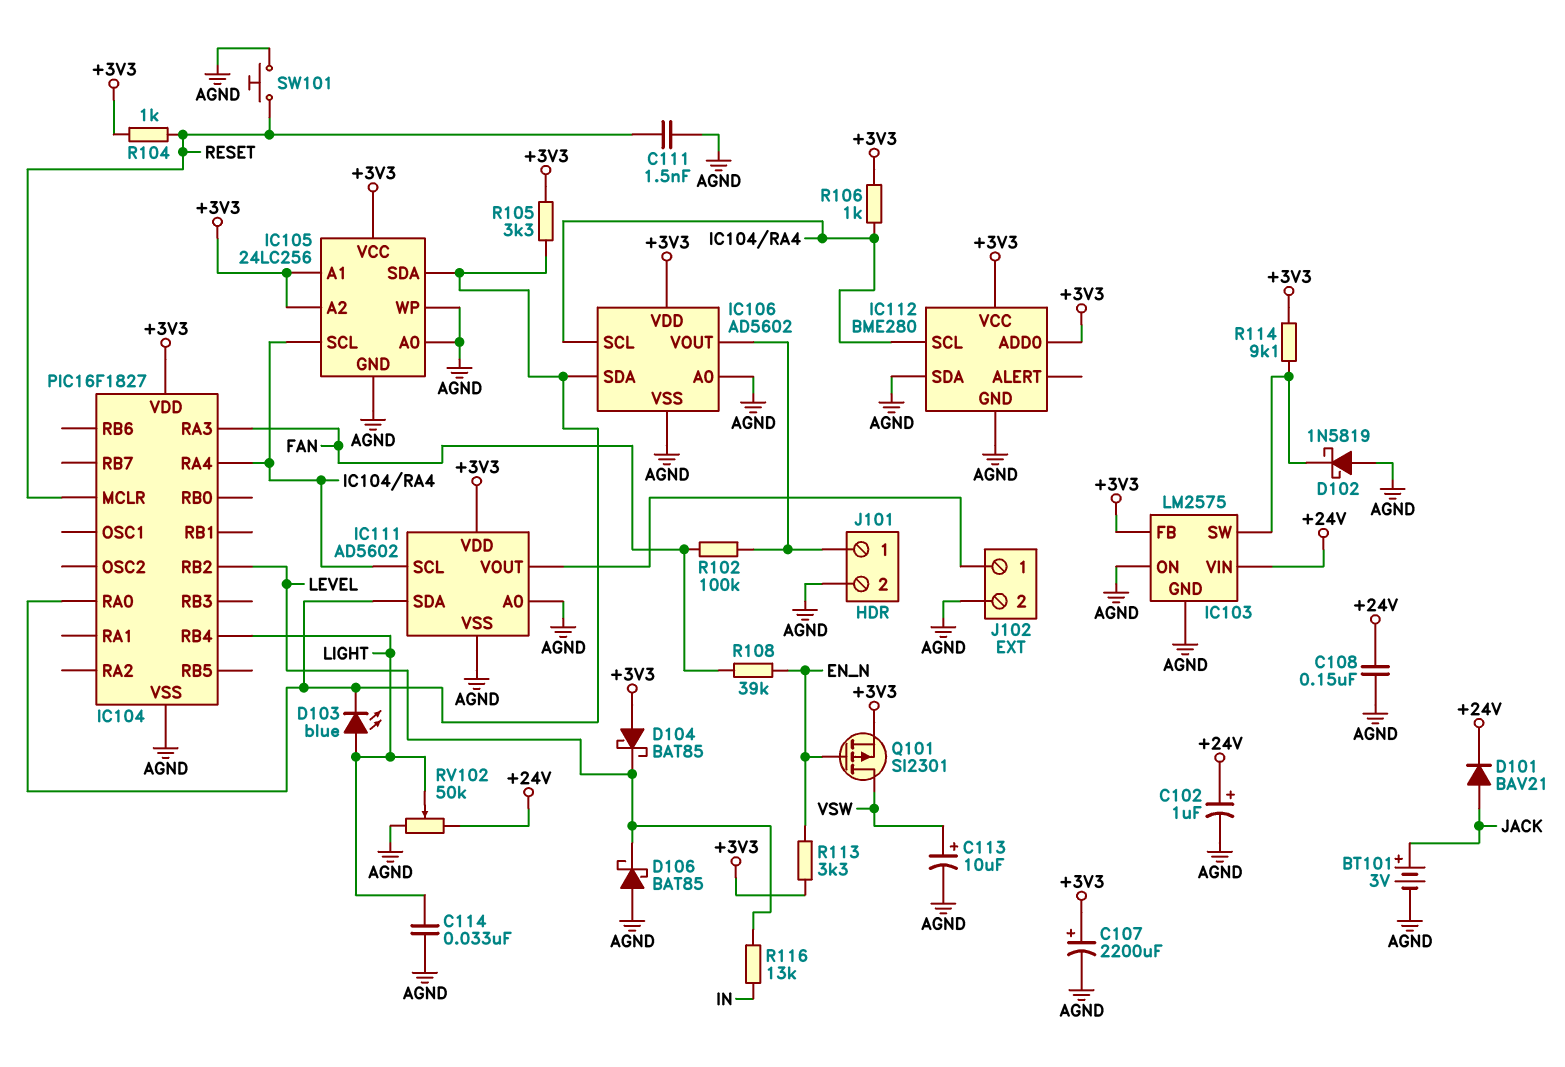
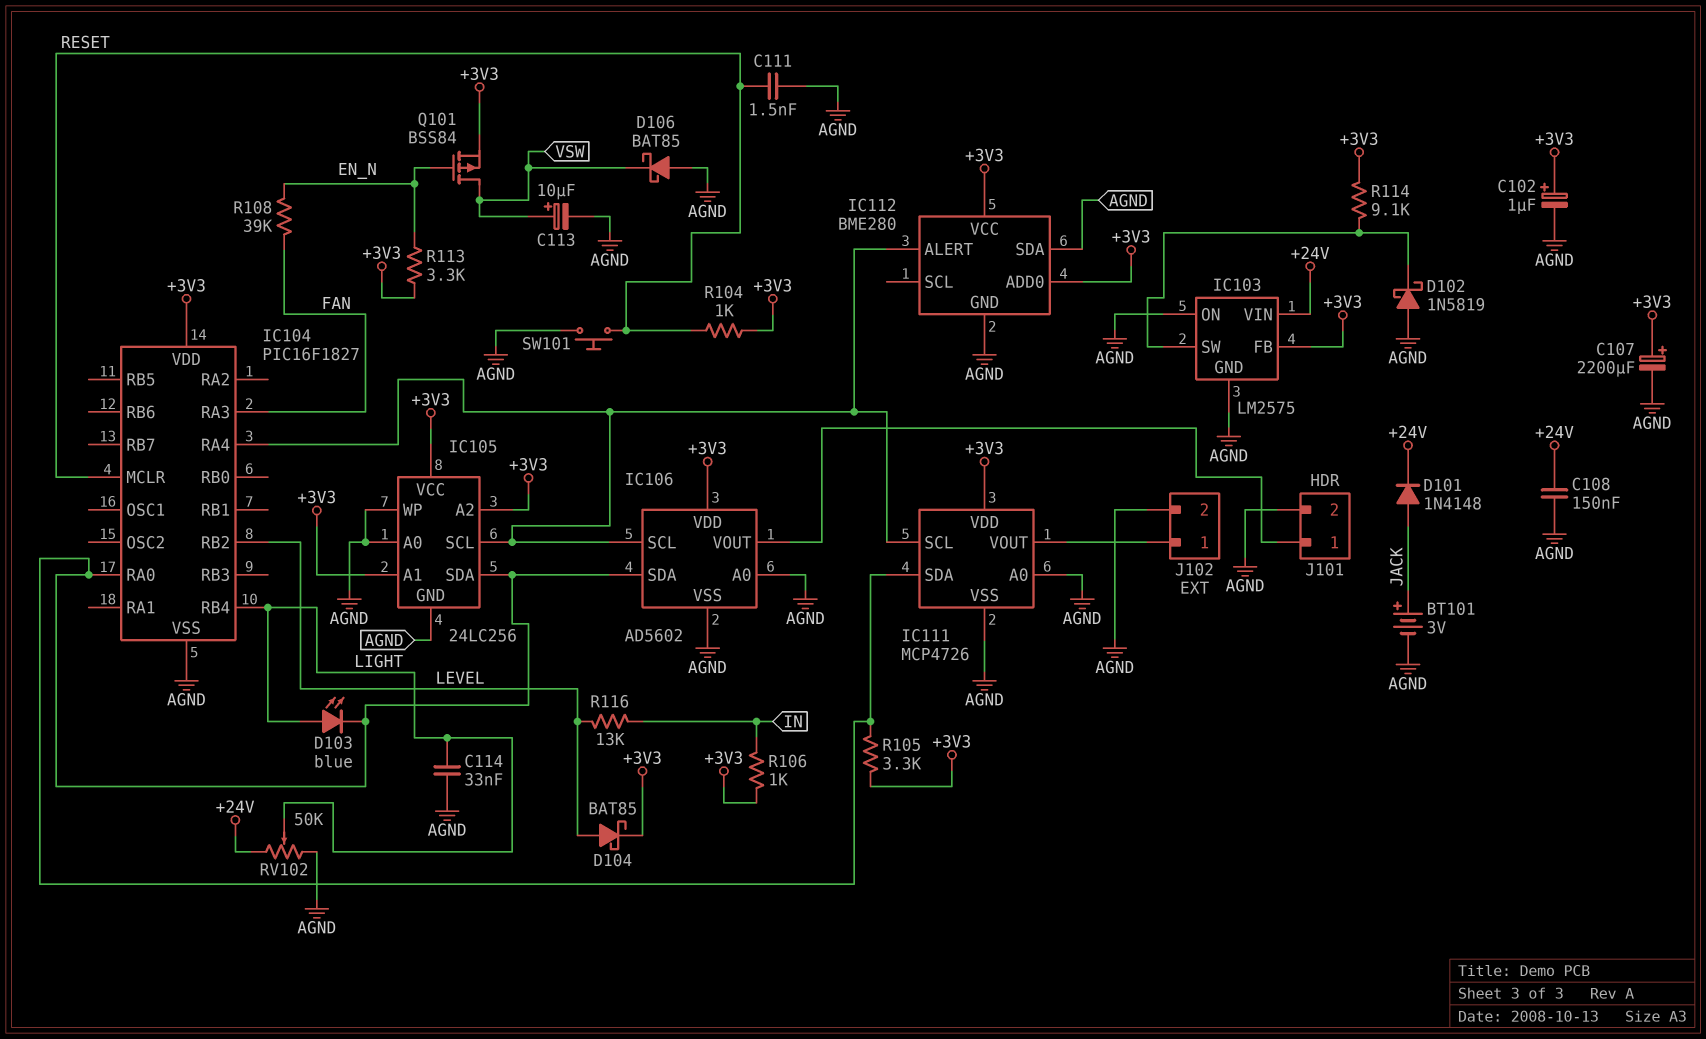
C102: 1uF (plus +24V, minus AGND) -> 1uF (plus +3V3, minus AGND)
D101: diode BAV21 (A JACK, K +24V) -> diode 1N4148 (A JACK, K +24V)
D104: schottky BAT85 (A +3V3, K LEVEL) -> schottky BAT85 (A LEVEL, K +3V3)
D106: schottky BAT85 (A AGND, K LEVEL) -> schottky BAT85 (A AGND, K VSW)
IC111: AD5602 -> MCP4726
IC112 pin ALERT: none -> IC104/RA4
IC112 pin SCL: IC104/RA4 -> none
Q101: PMOS SI2301 (G EN_N, D VSW, S +3V3) -> PMOS BSS84 (G EN_N, D VSW, S +3V3)
R102: 100k (FAN, IC106/VOUT) -> none
R106: 1k (+3V3, IC104/RA4) -> 1k (+3V3, IN)

